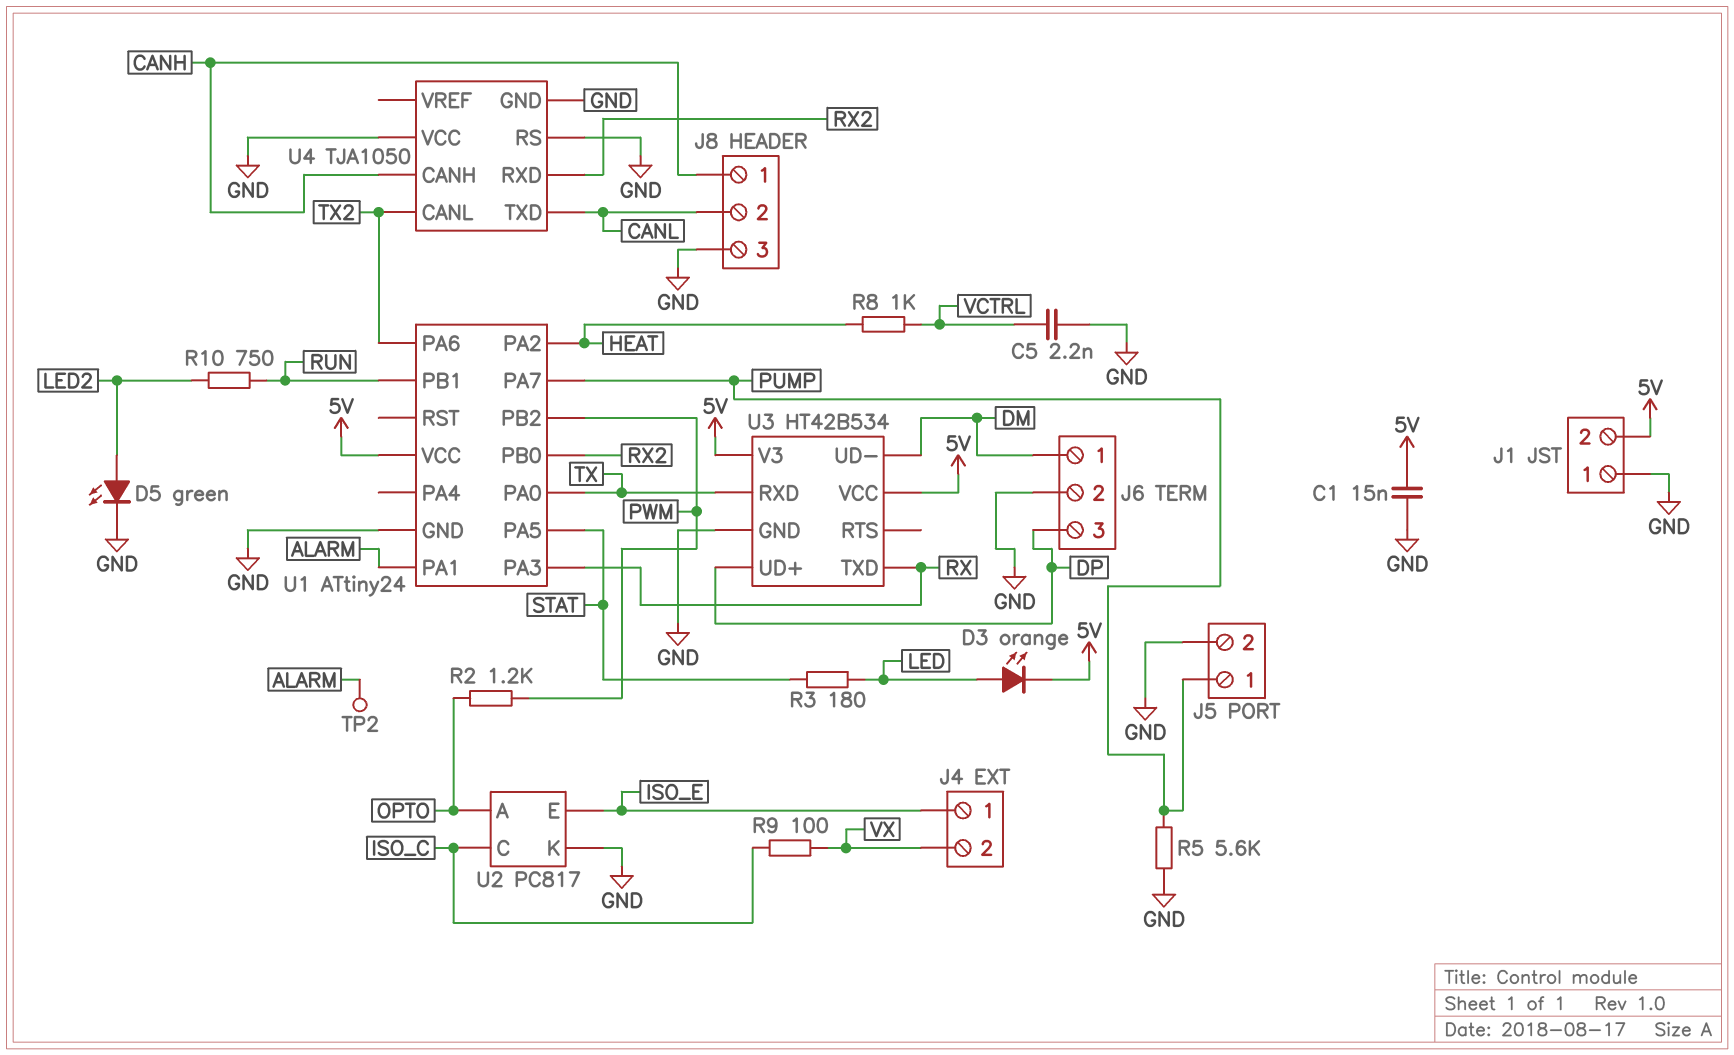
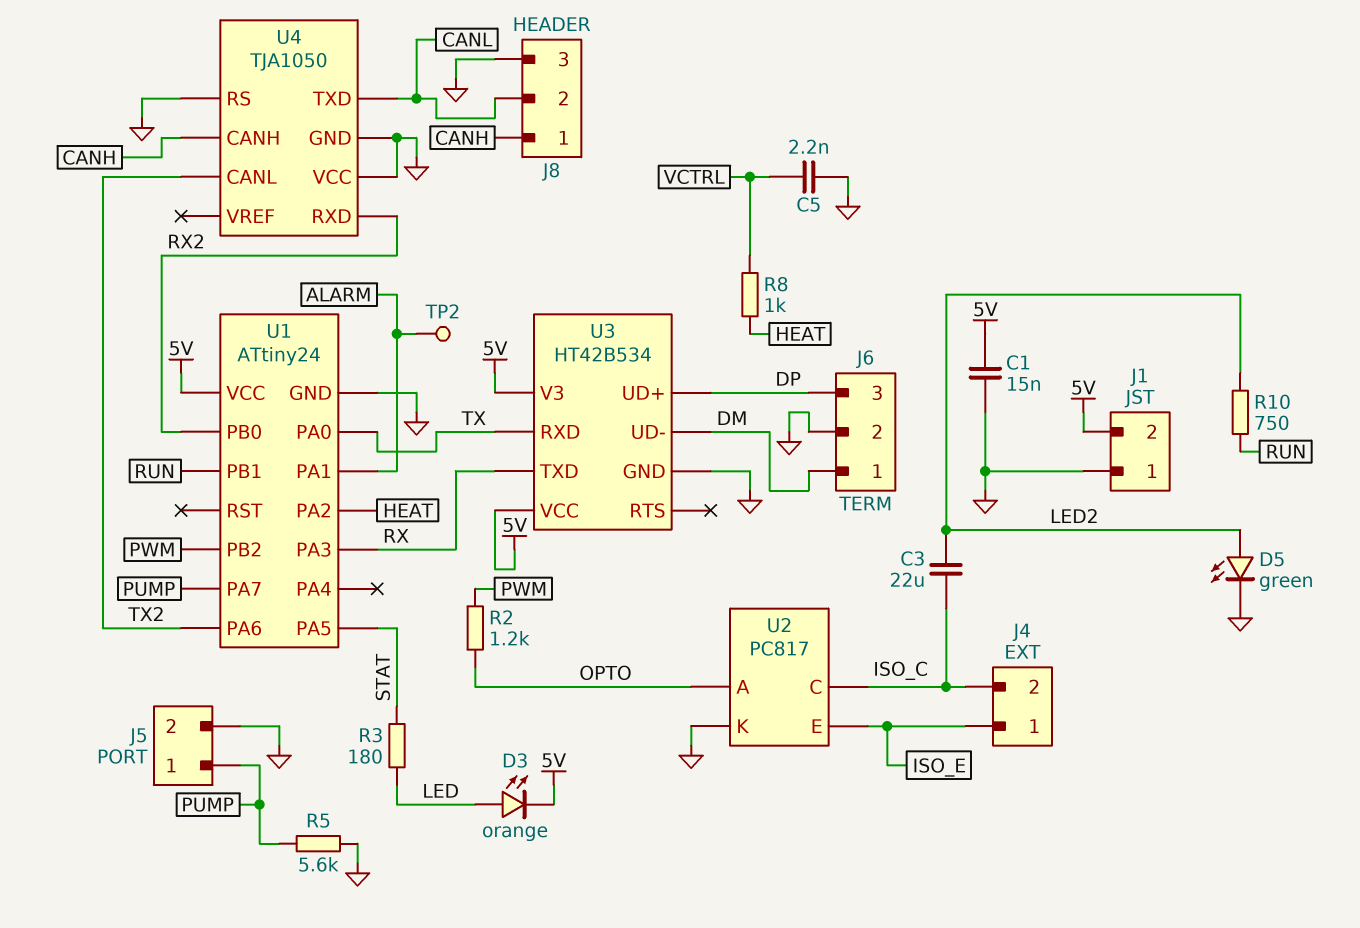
C3: none -> 22uF (ISO_C, LED2)
J4 pin 2: VX -> ISO_C
R9: 100 (ISO_C, VX) -> none

